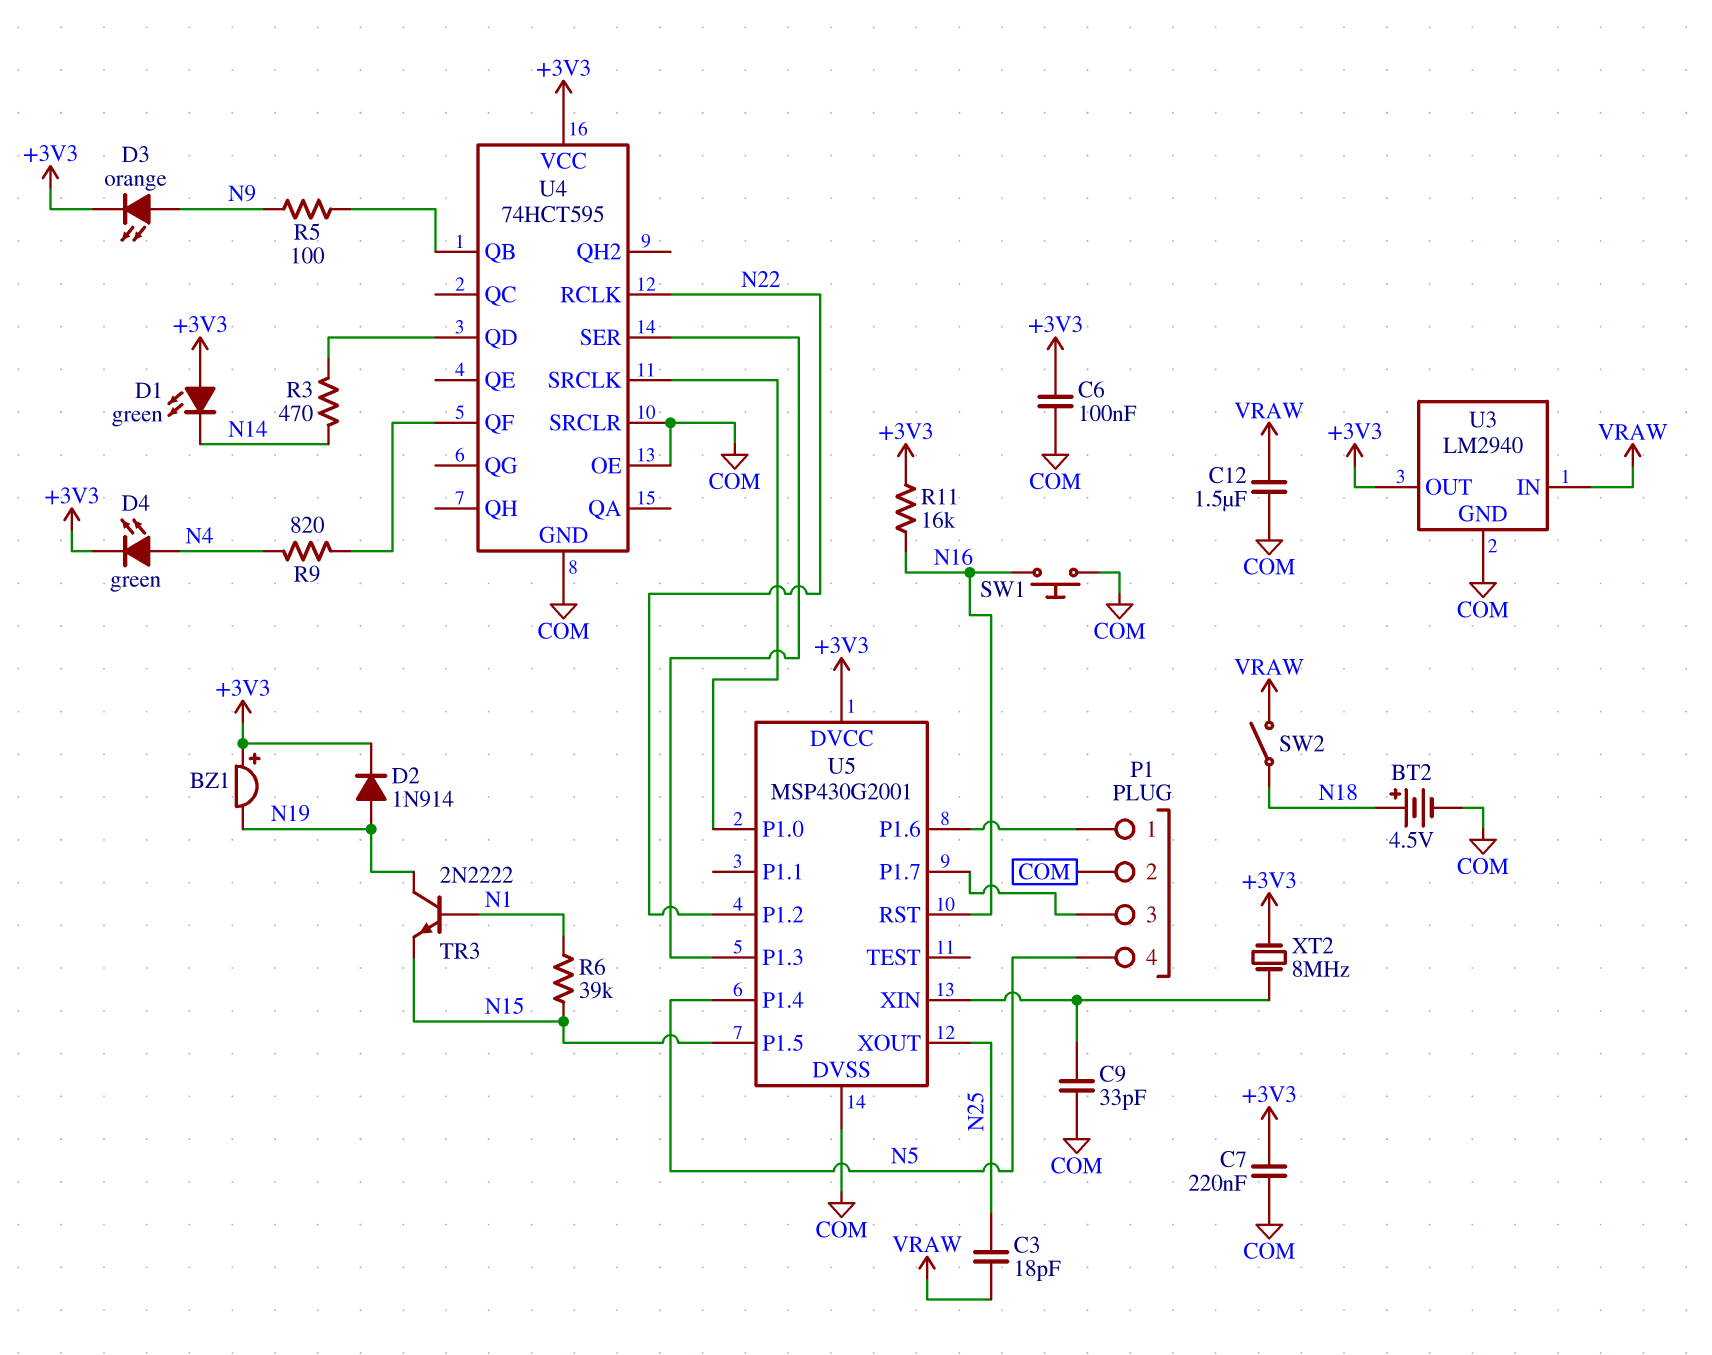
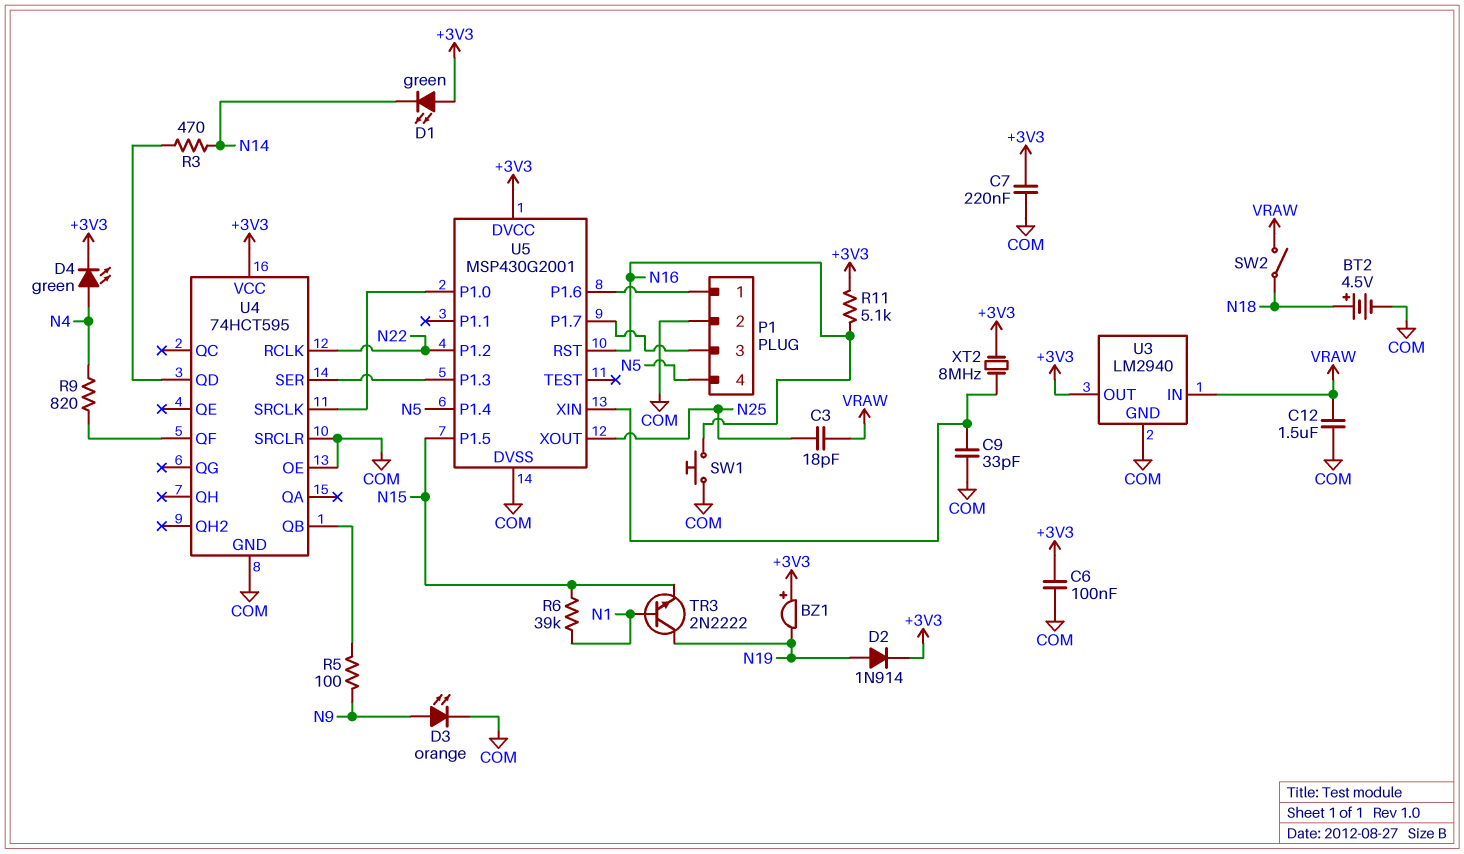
D3: LED orange (A N9, K +3V3) -> LED orange (A N9, K COM)
R11: 16k (+3V3, N16) -> 5.1k (+3V3, N16)

